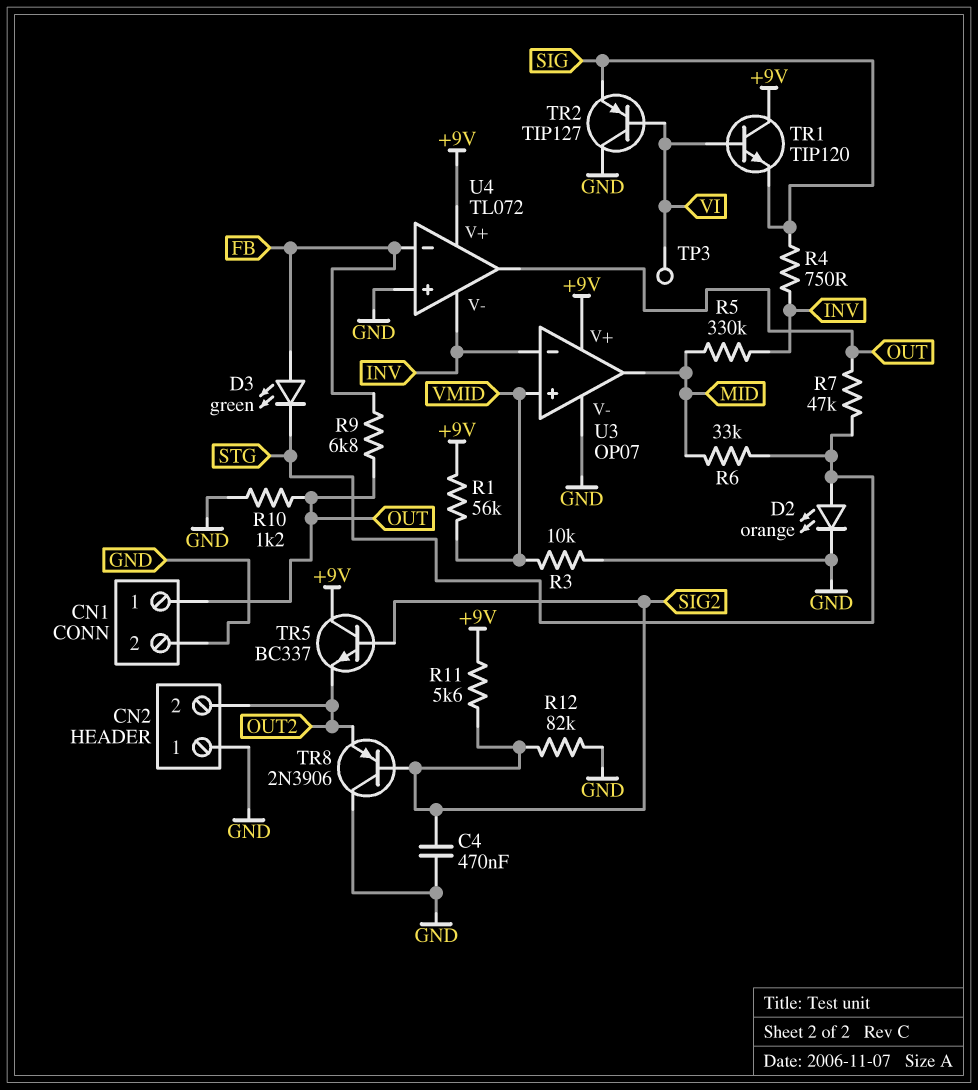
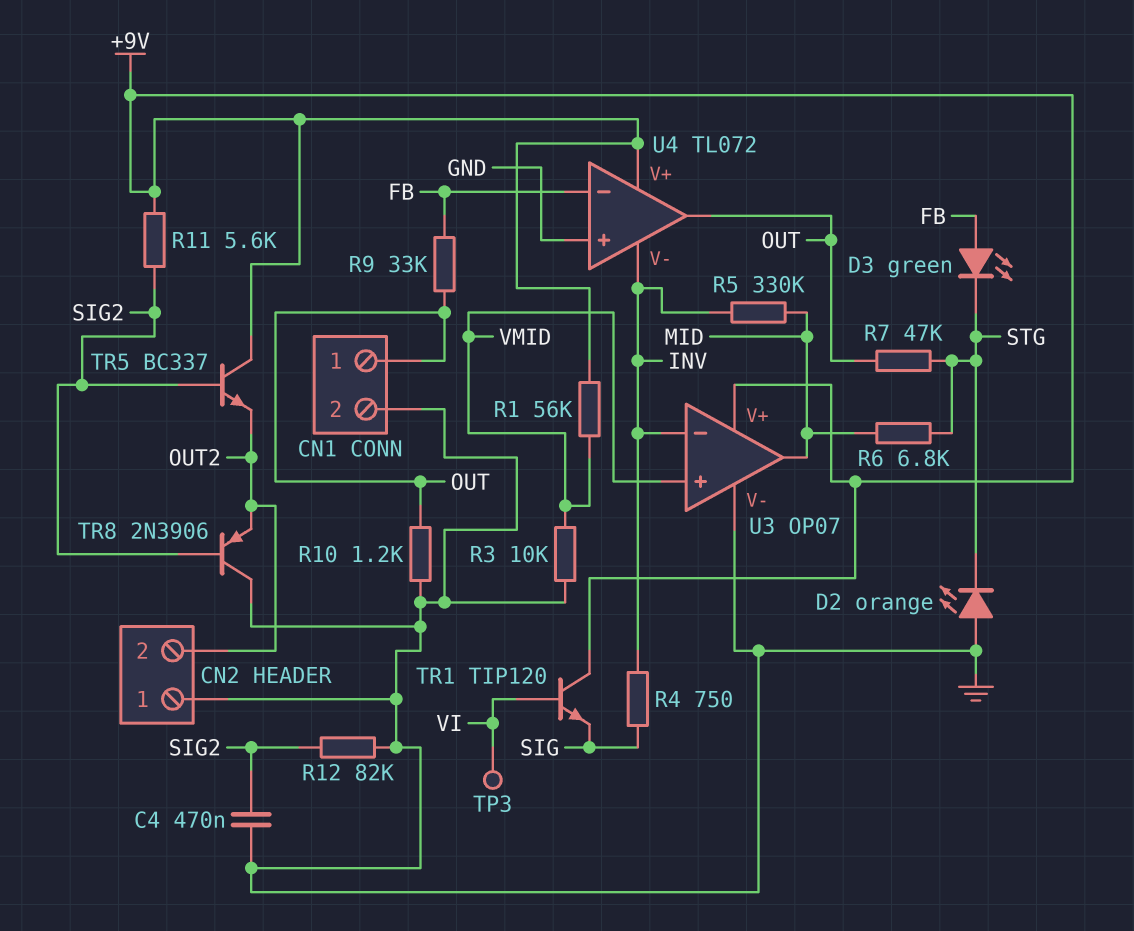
D2: LED orange (A STG, K GND) -> LED orange (A GND, K STG)
R6: 33k (MID, STG) -> 6.8k (MID, STG)
R9: 6.8k (FB, OUT) -> 33k (FB, OUT)
TR2: PNP TIP127 (B VI, C GND, E SIG) -> none

